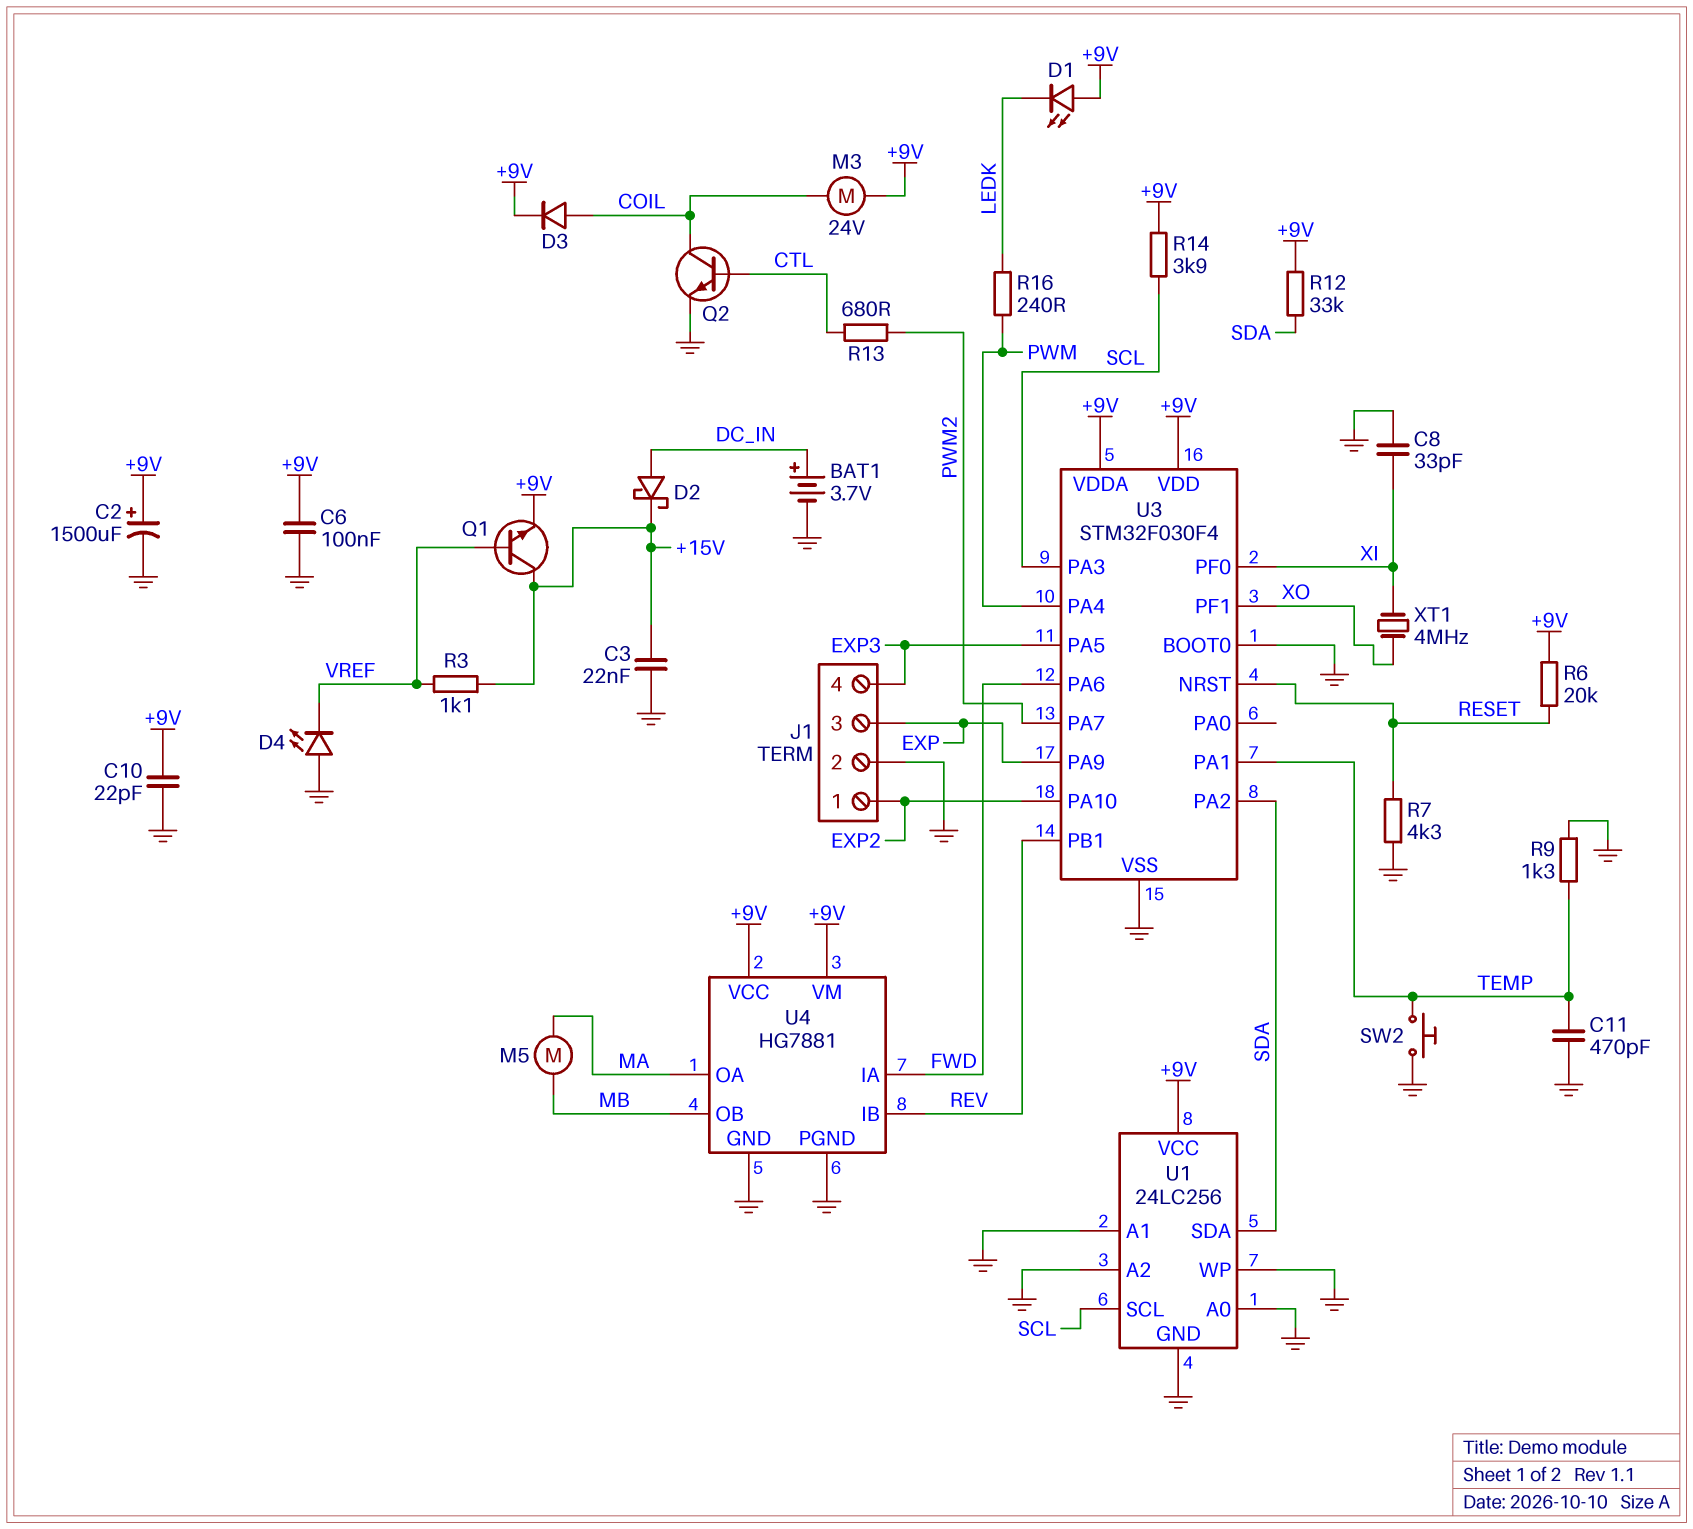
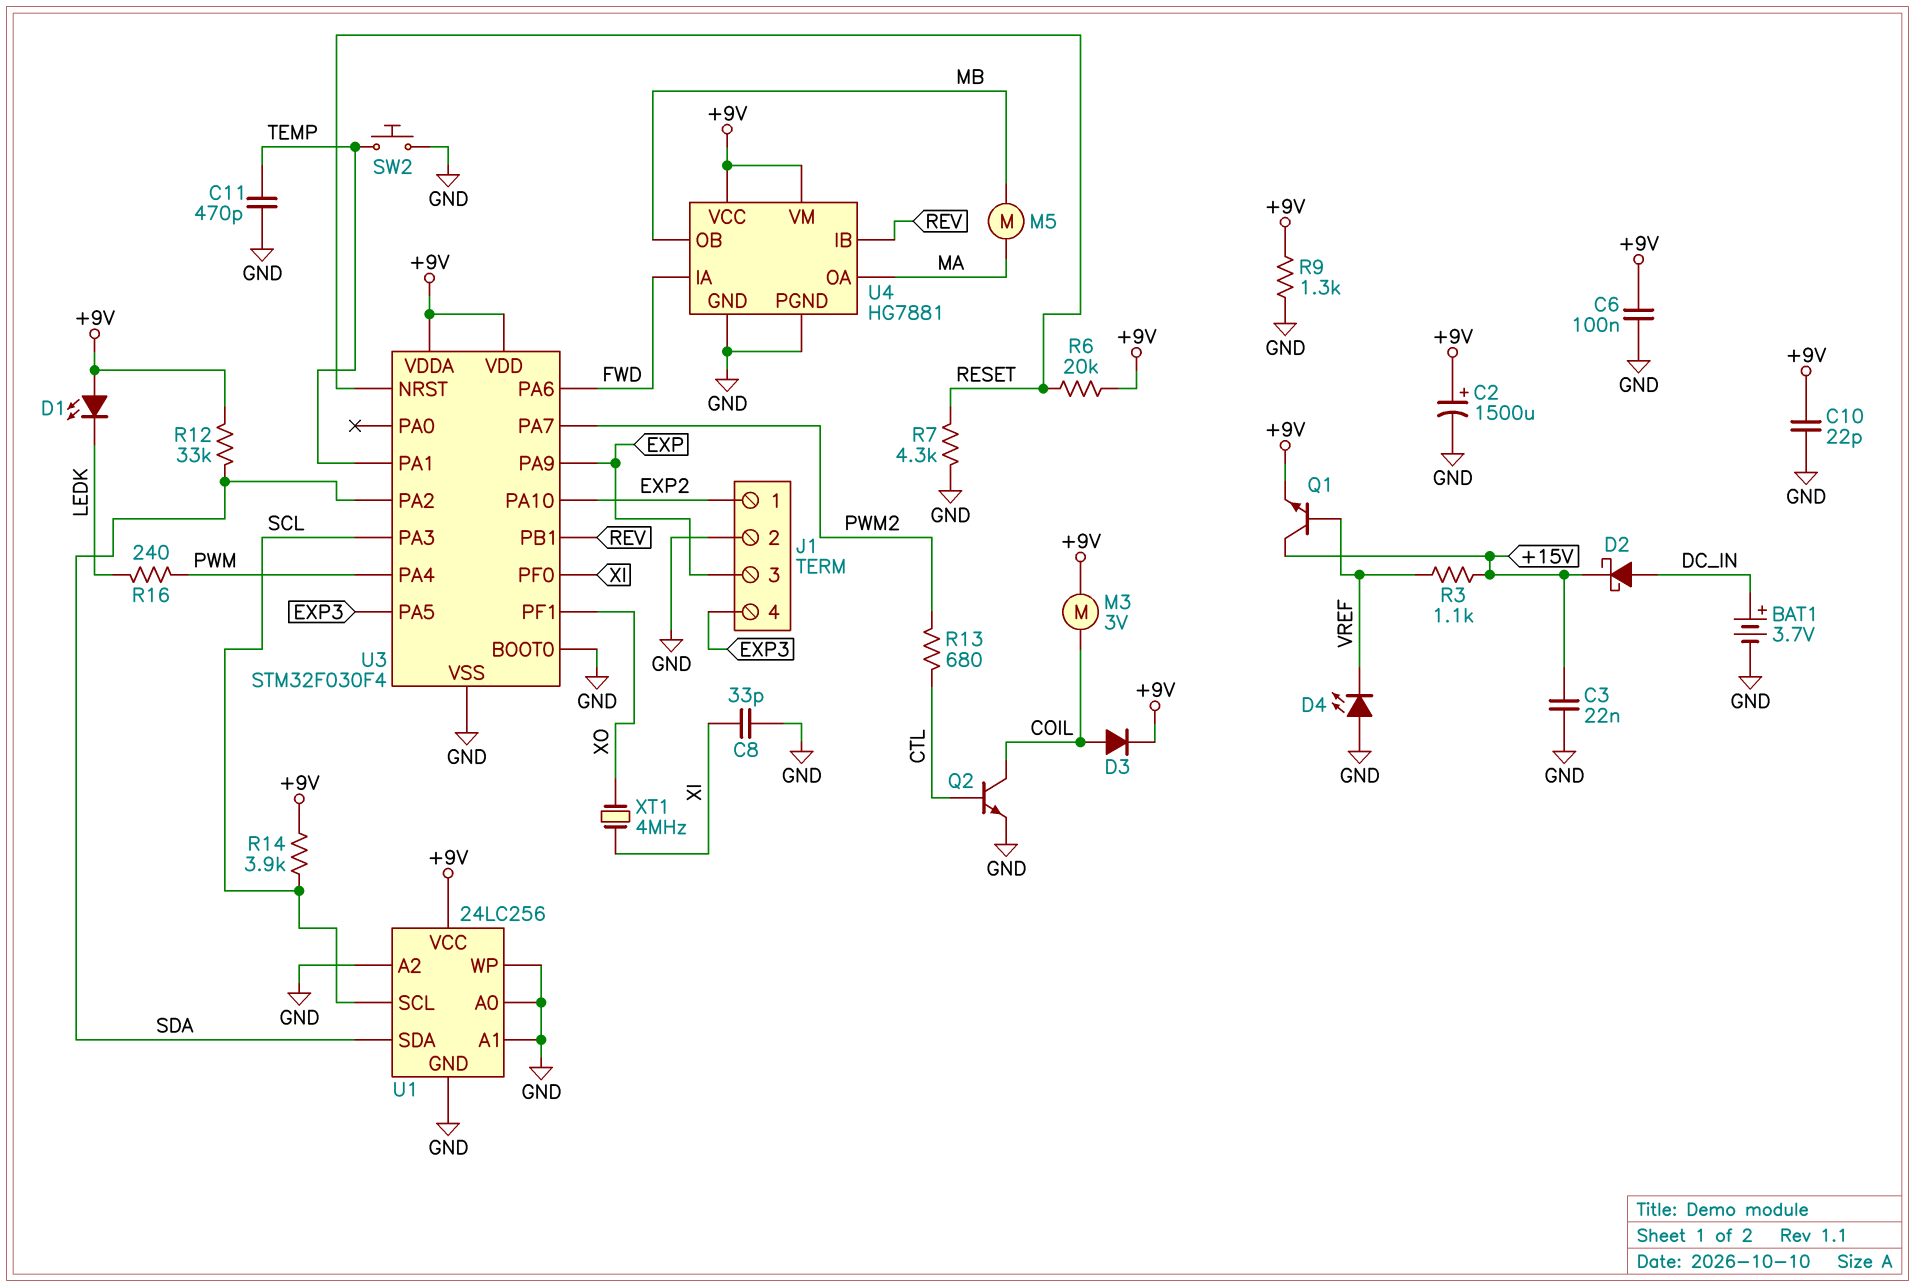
M3: motor 24V (+9V, COIL) -> motor 3V (+9V, COIL)
R9: 1.3k (GND, TEMP) -> 1.3k (+9V, GND)

